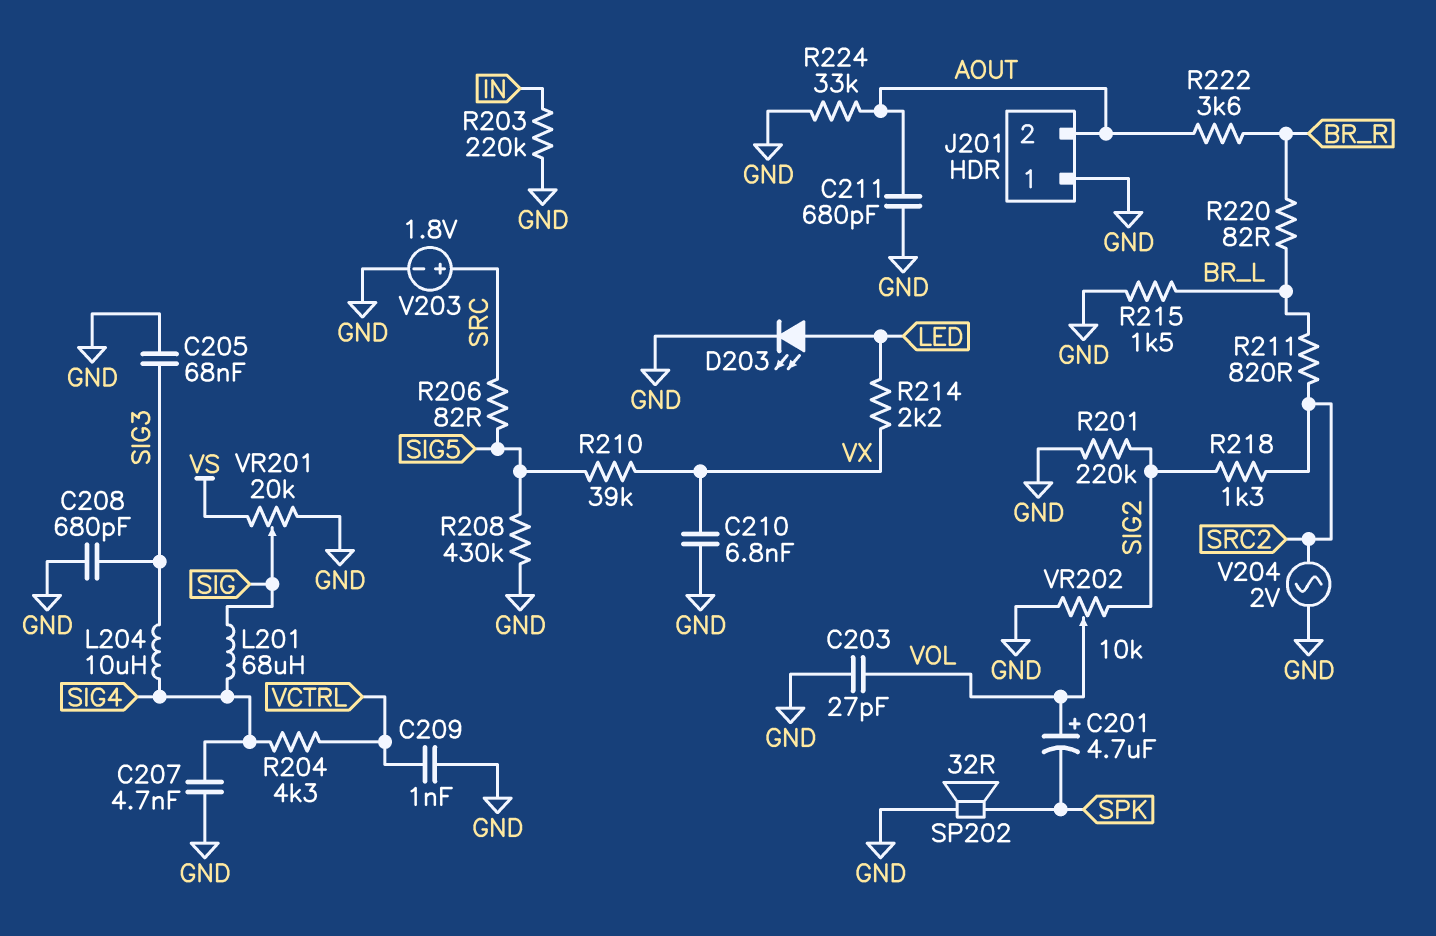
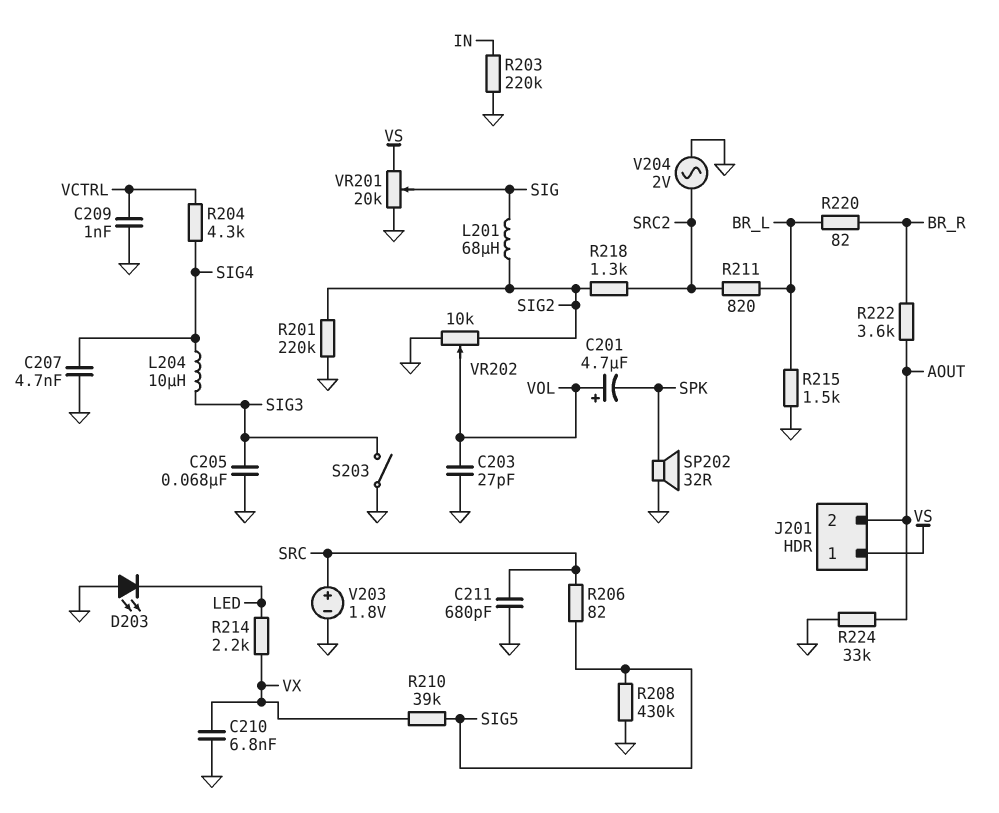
C208: 680pF (GND, SIG3) -> none
C211: 680pF (AOUT, GND) -> 680pF (GND, SRC)
D203: LED (A LED, K GND) -> LED (A GND, K LED)
J201 pin 1: GND -> VS
L201: 68uH (SIG, SIG4) -> 68uH (SIG, SIG2)
S203: none -> switch (GND, SIG3)

